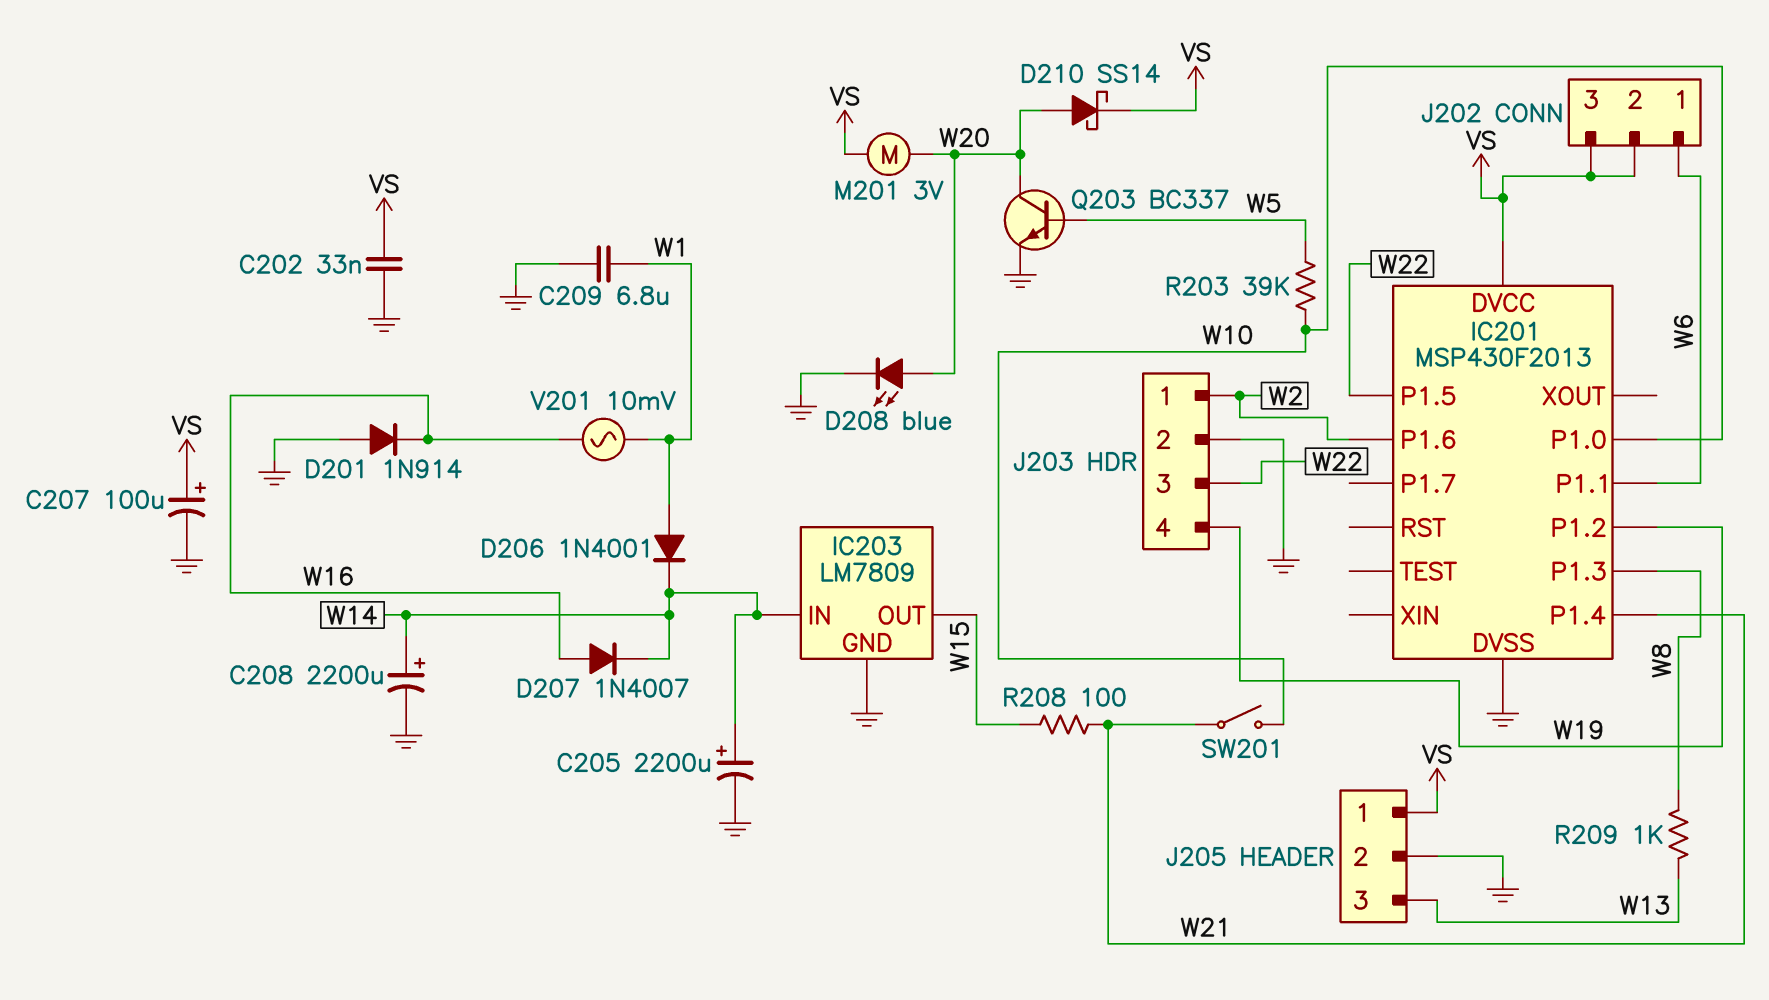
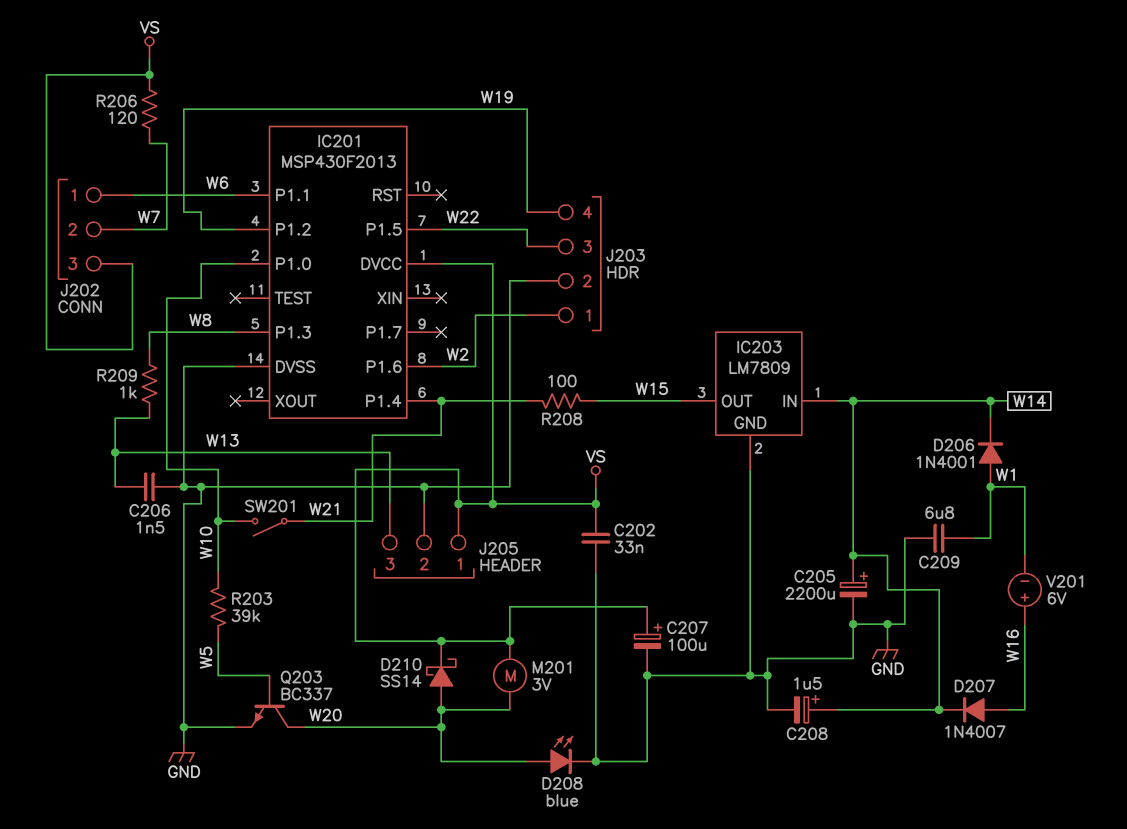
C206: none -> 1.5nF (GND, W13)
C208: 2200uF (plus W14, minus GND) -> 1.5uF (plus W14, minus GND)
D201: diode 1N914 (A GND, K W16) -> none
J202 pin 2: VS -> W7
R206: none -> 120 (VS, W7)
V201: AC 10mV (W1, W16) -> 6V (plus W16, minus W1)

